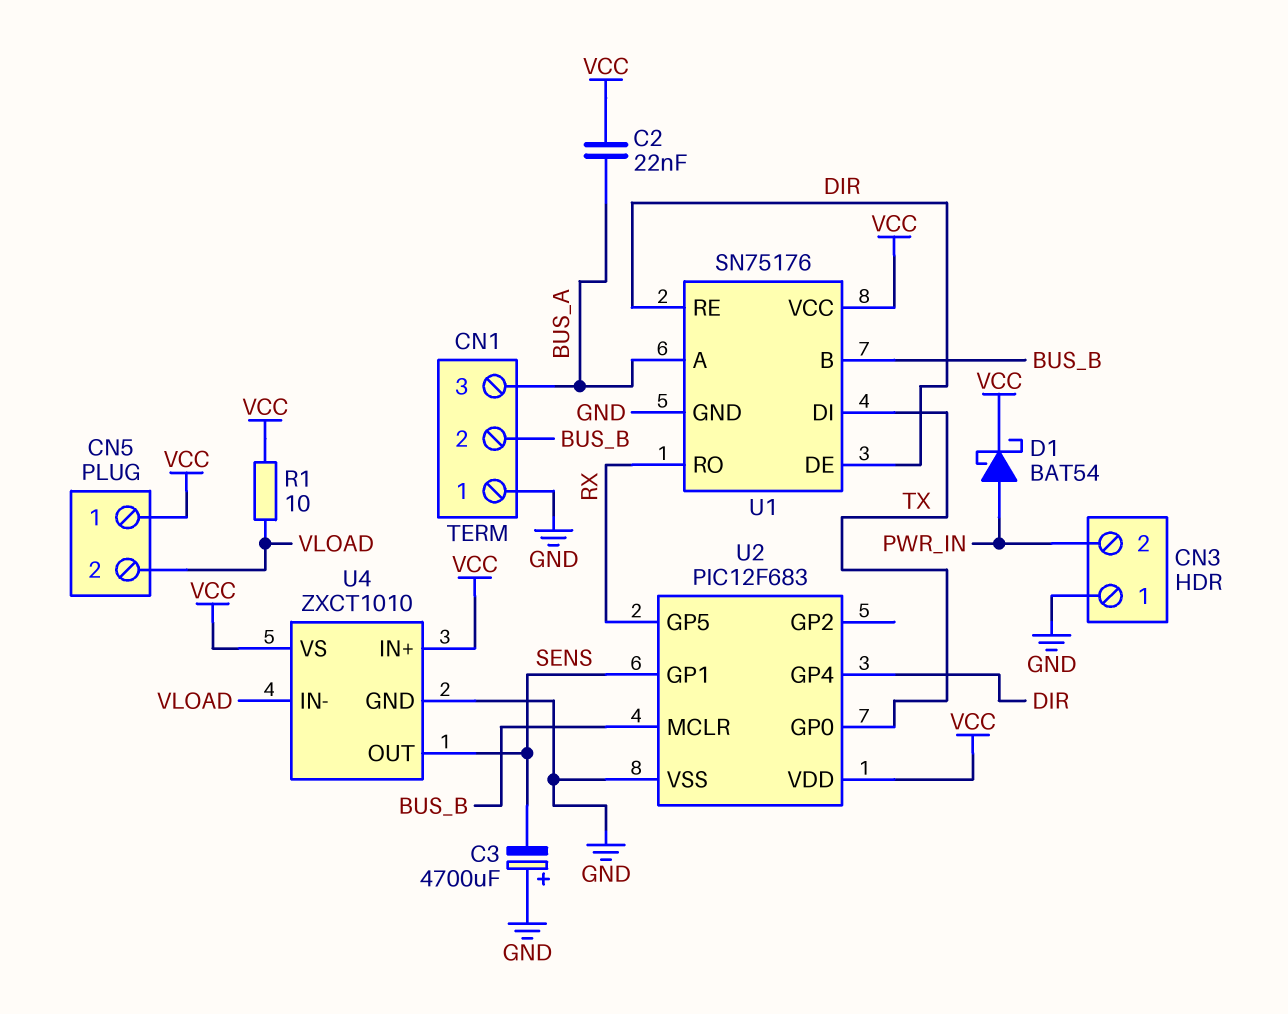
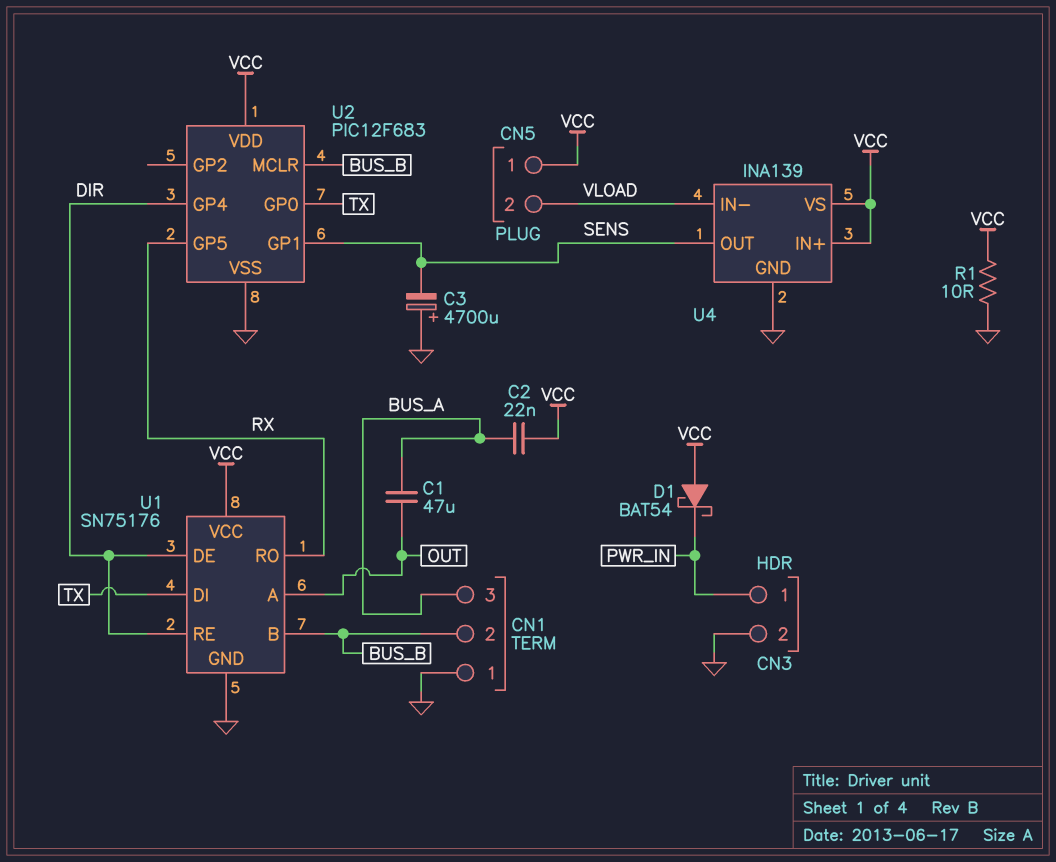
C1: none -> 47uF (BUS_A, OUT)
CN3 pin 1: GND -> PWR_IN
CN3 pin 2: PWR_IN -> GND
D1: schottky BAT54 (A PWR_IN, K VCC) -> schottky BAT54 (A VCC, K PWR_IN)
R1: 10 (VCC, VLOAD) -> 10 (GND, VCC)
U1 pin A: BUS_A -> OUT
U4: ZXCT1010 -> INA139

